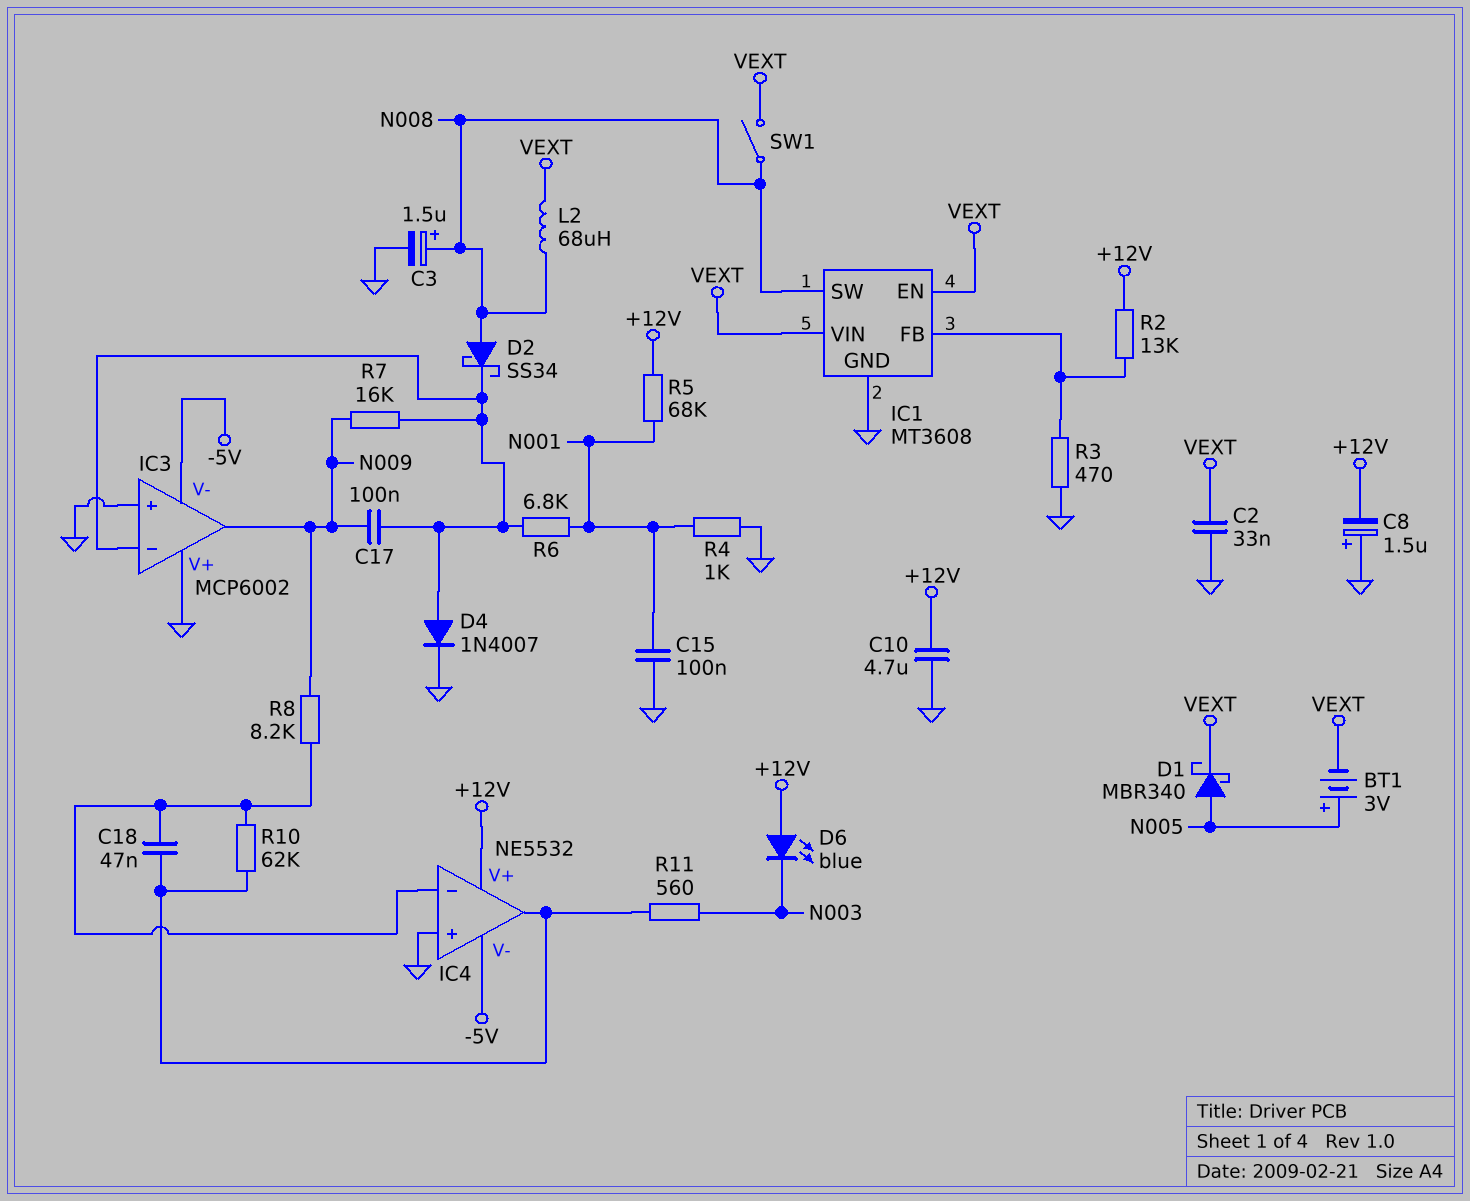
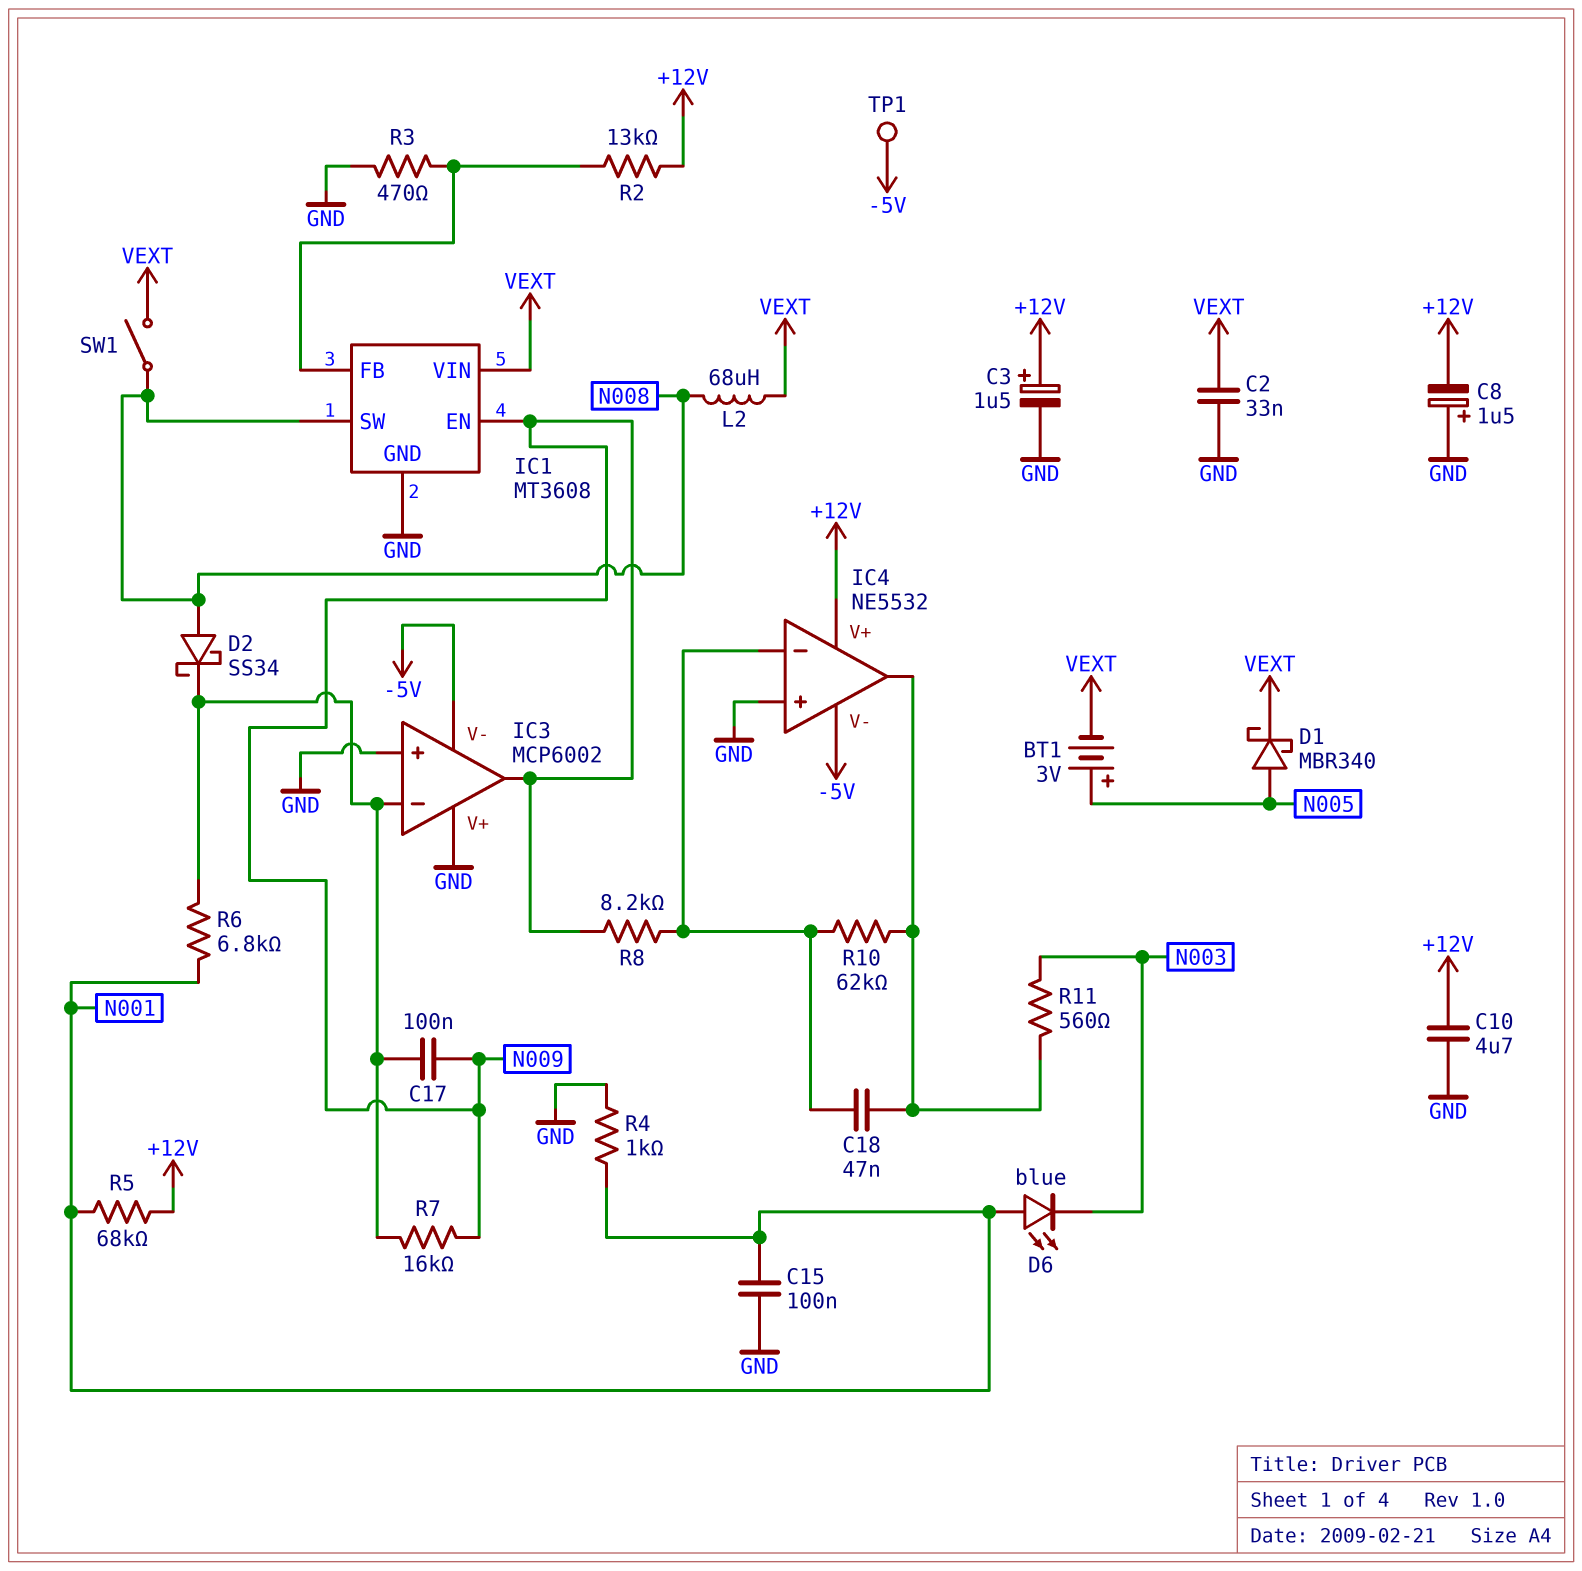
C3: 1.5uF (plus N008, minus GND) -> 1.5uF (plus +12V, minus GND)
D4: diode 1N4007 (A IC3/in-, K GND) -> none
D6: LED blue (A +12V, K N003) -> LED blue (A N001, K N003)
IC1 pin EN: VEXT -> N009
TP1: none -> test point (-5V)

